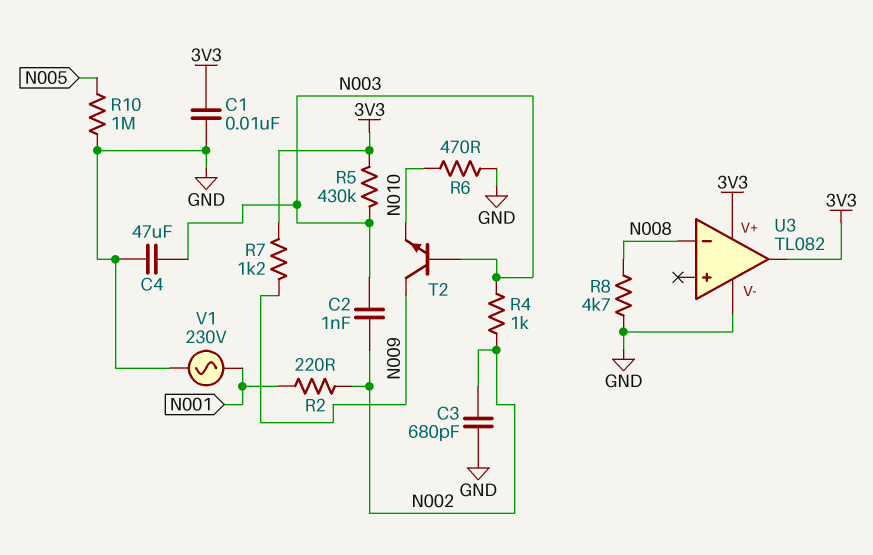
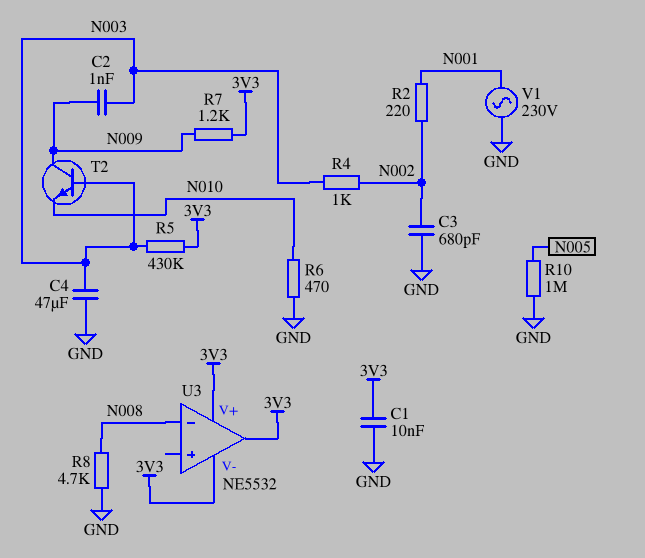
C2: 1nF (N002, N003) -> 1nF (N003, N009)
U3: TL082 -> NE5532
U3 pin V-: GND -> 3V3

